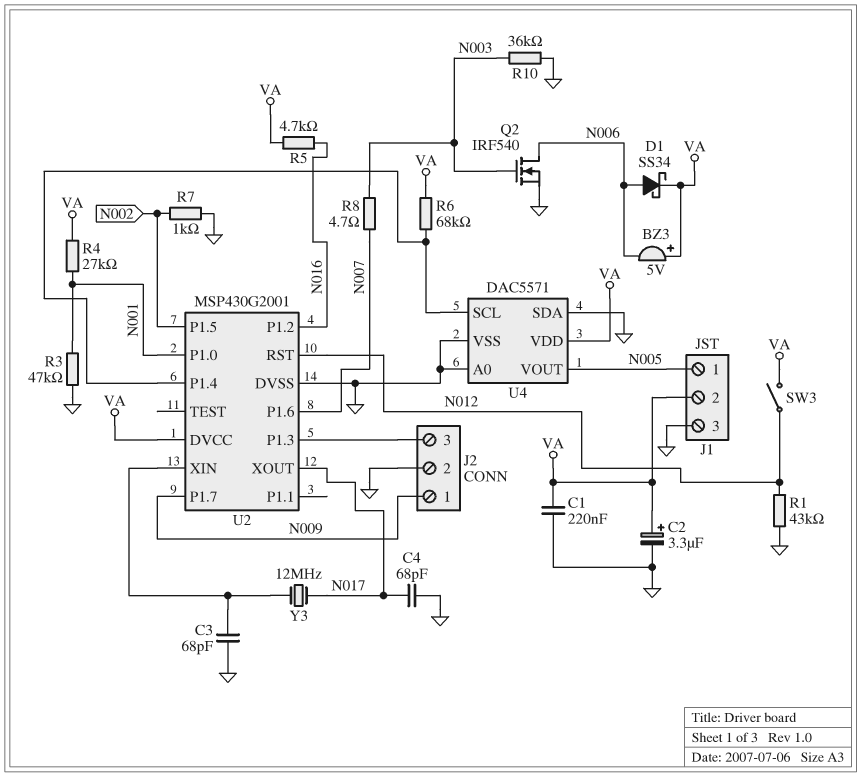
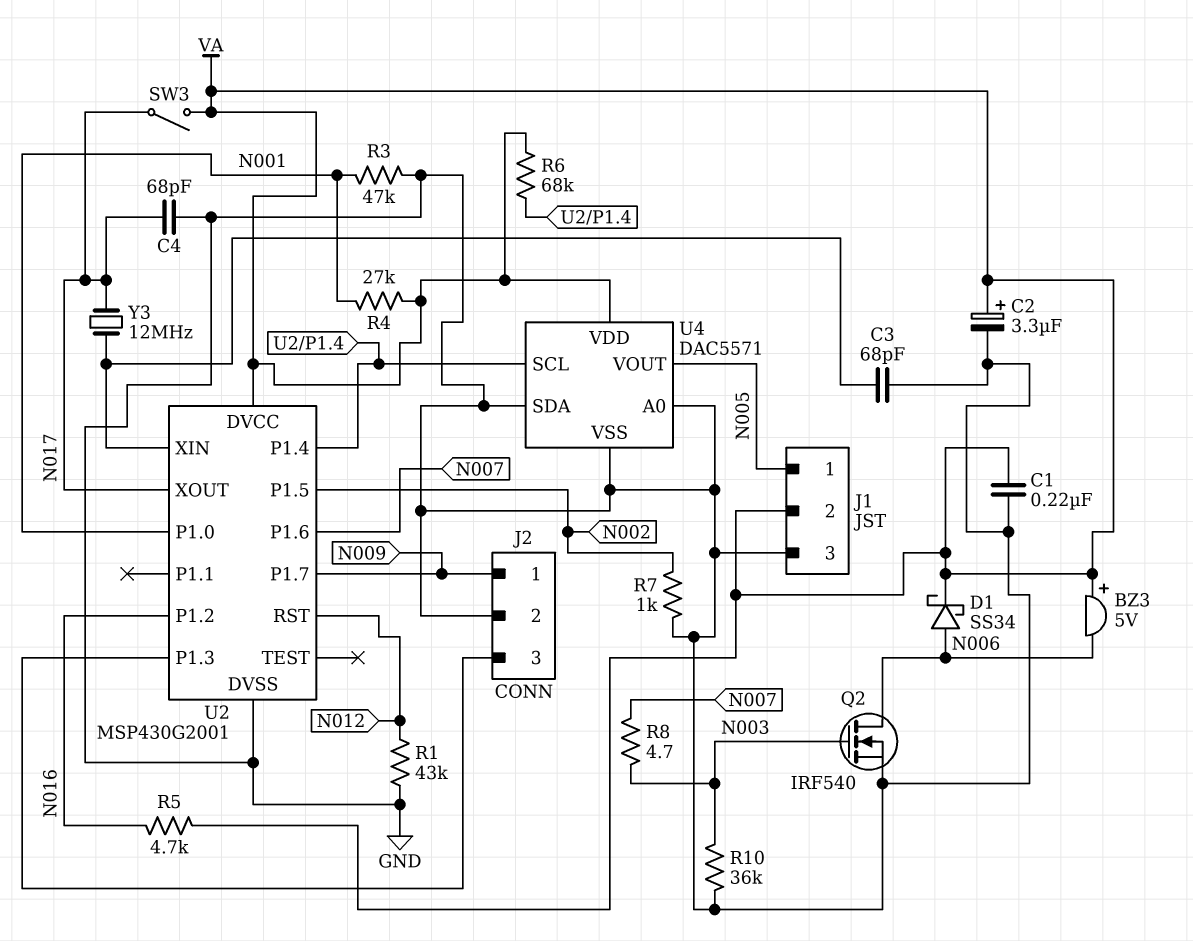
SW3: switch (N012, VA) -> switch (N017, VA)

